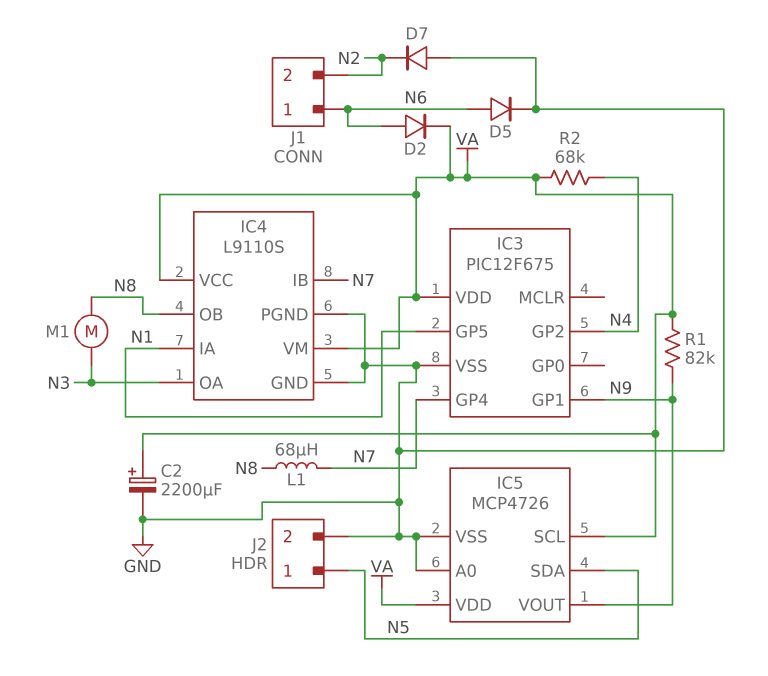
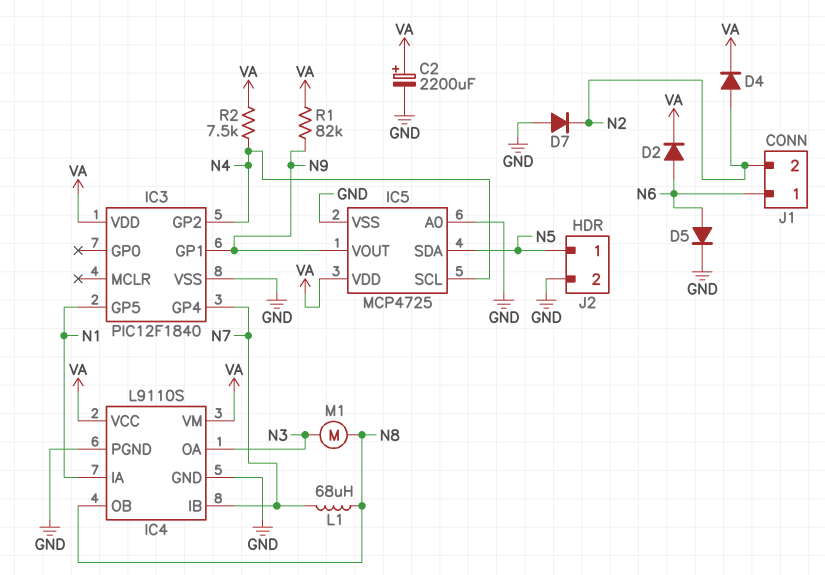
D4: none -> diode (A N2, K VA)
IC3: PIC12F675 -> PIC12F1840
IC5: MCP4726 -> MCP4725
IC5 pin SCL: VA -> N4
R2: 68k (N4, VA) -> 7.5k (N4, VA)

